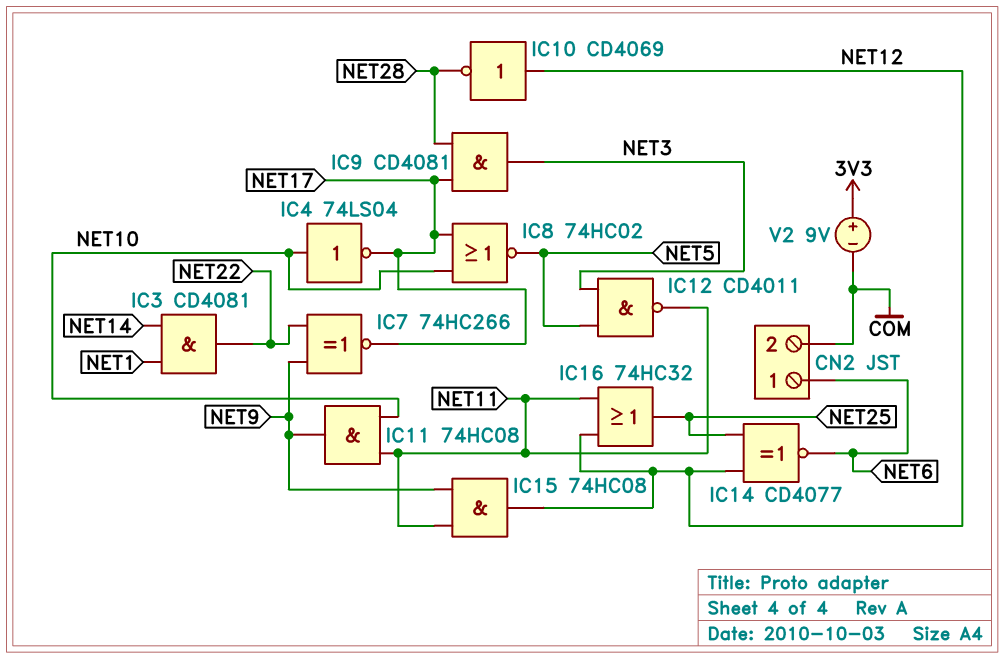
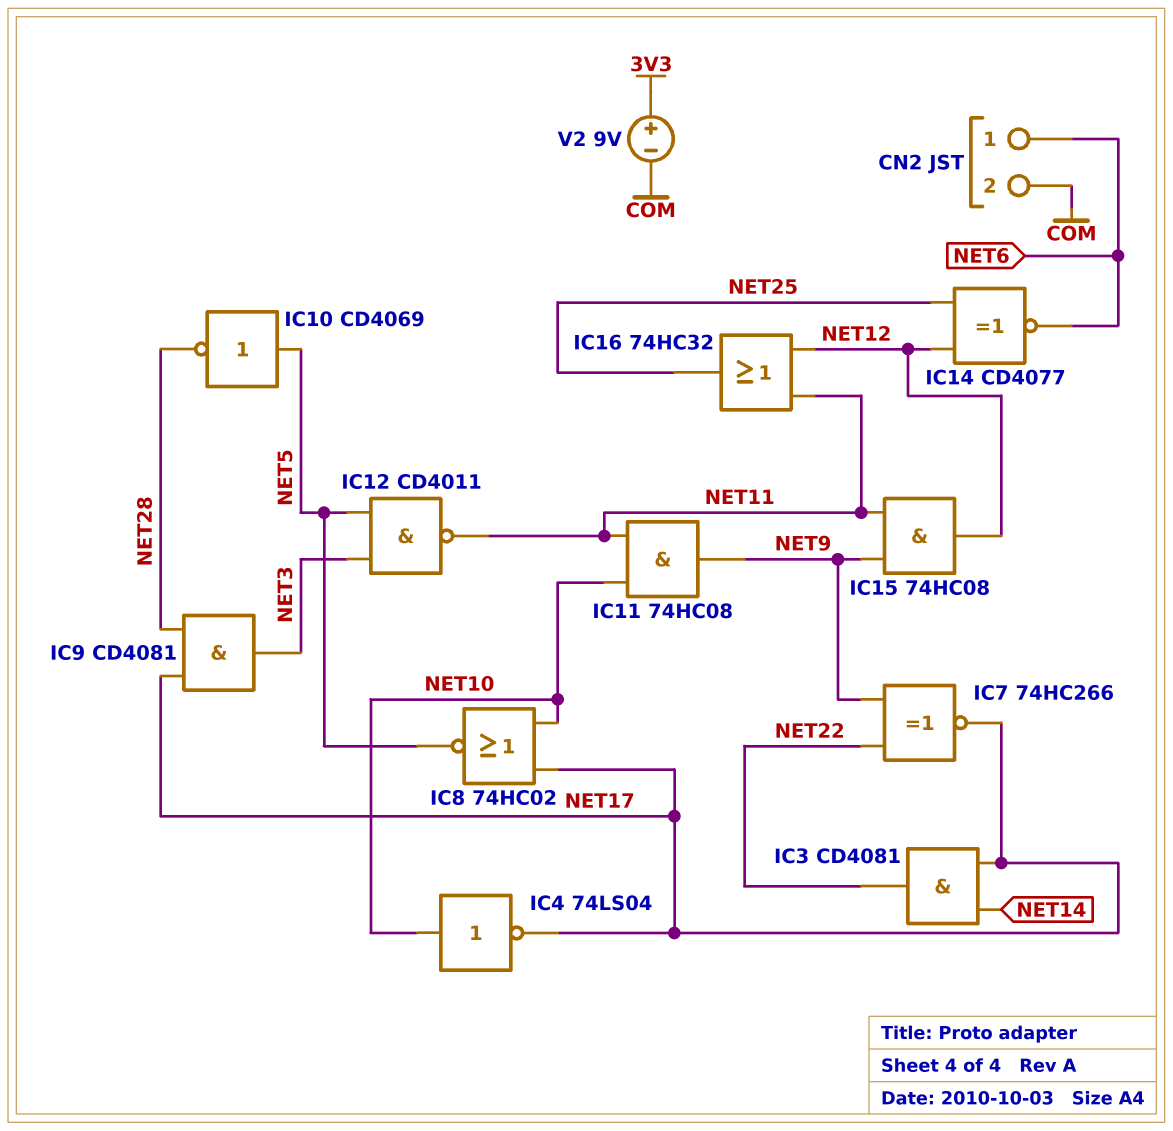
IC3: AND CD4081 (in NET1, in NET14, out NET22) -> AND CD4081 (in NET14, in NET17, out NET22)
IC10: NOT CD4069 (in NET12, out NET28) -> NOT CD4069 (in NET5, out NET28)

